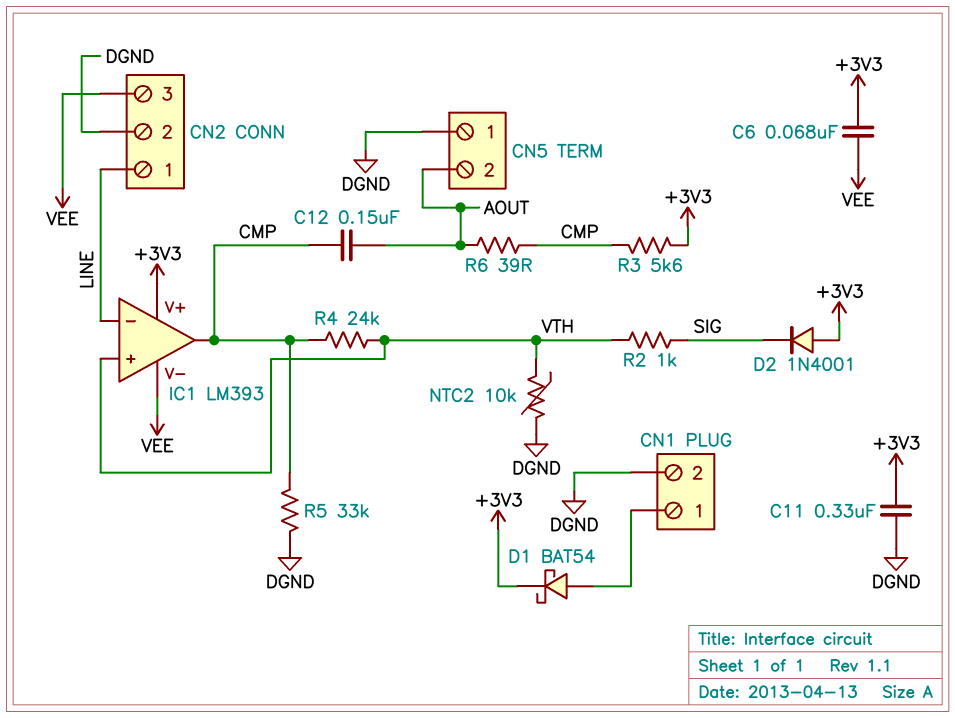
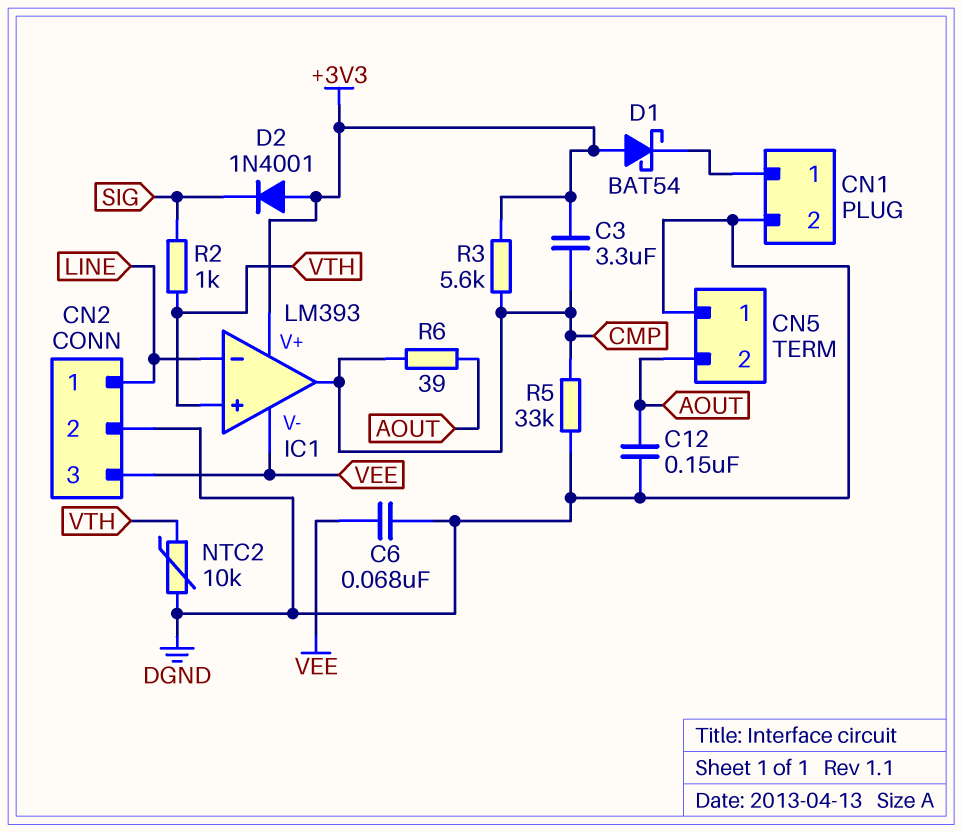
C3: none -> 3.3uF (+3V3, CMP)
C6: 68nF (+3V3, VEE) -> 68nF (DGND, VEE)
C11: 330nF (+3V3, DGND) -> none
C12: 150nF (AOUT, CMP) -> 150nF (AOUT, DGND)
D1: schottky BAT54 (A CN1/1, K +3V3) -> schottky BAT54 (A +3V3, K CN1/1)
R4: 24k (CMP, VTH) -> none

